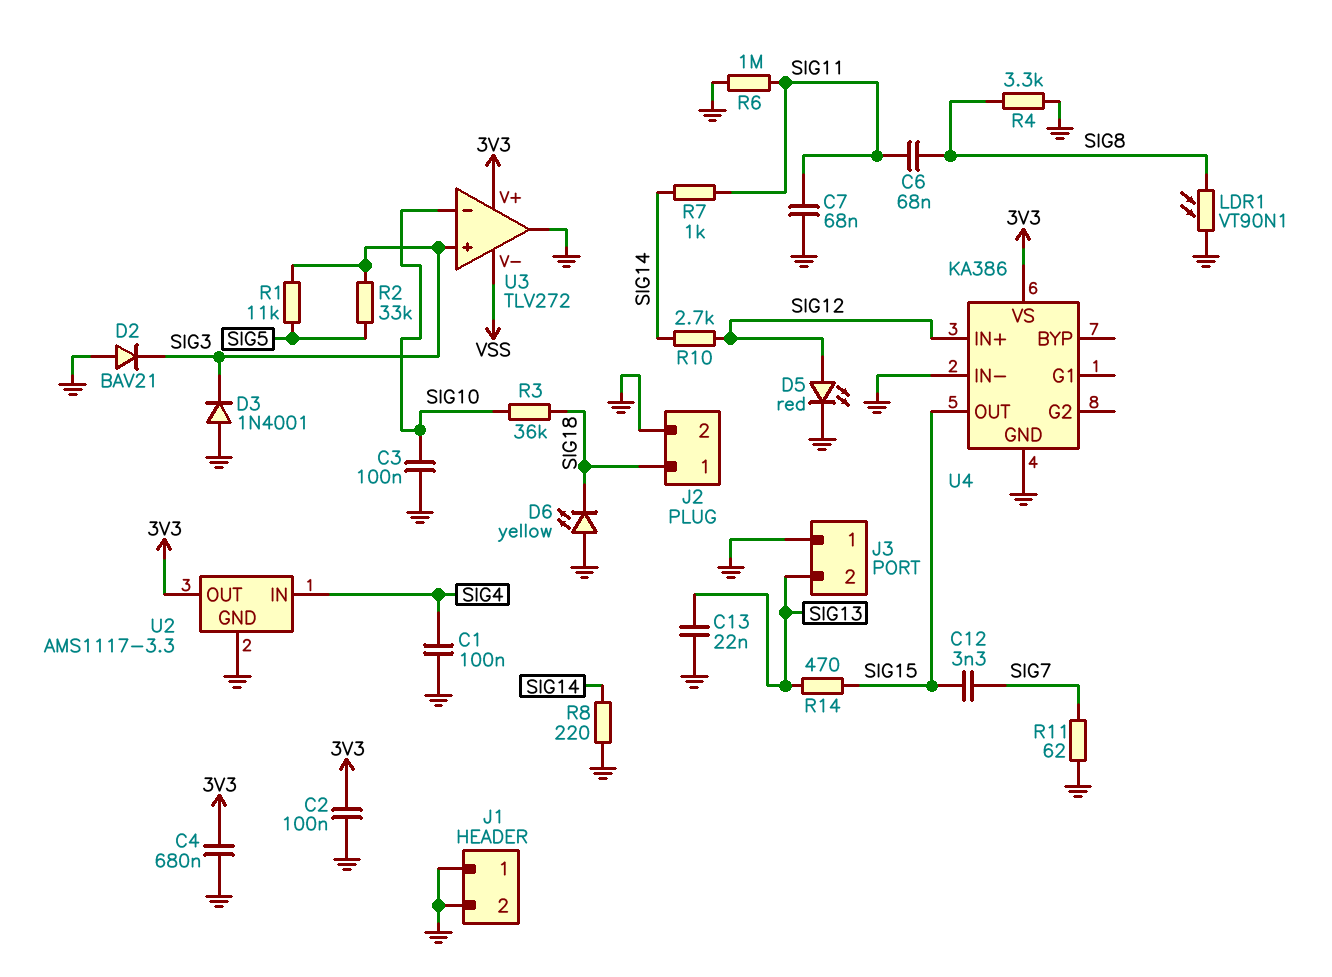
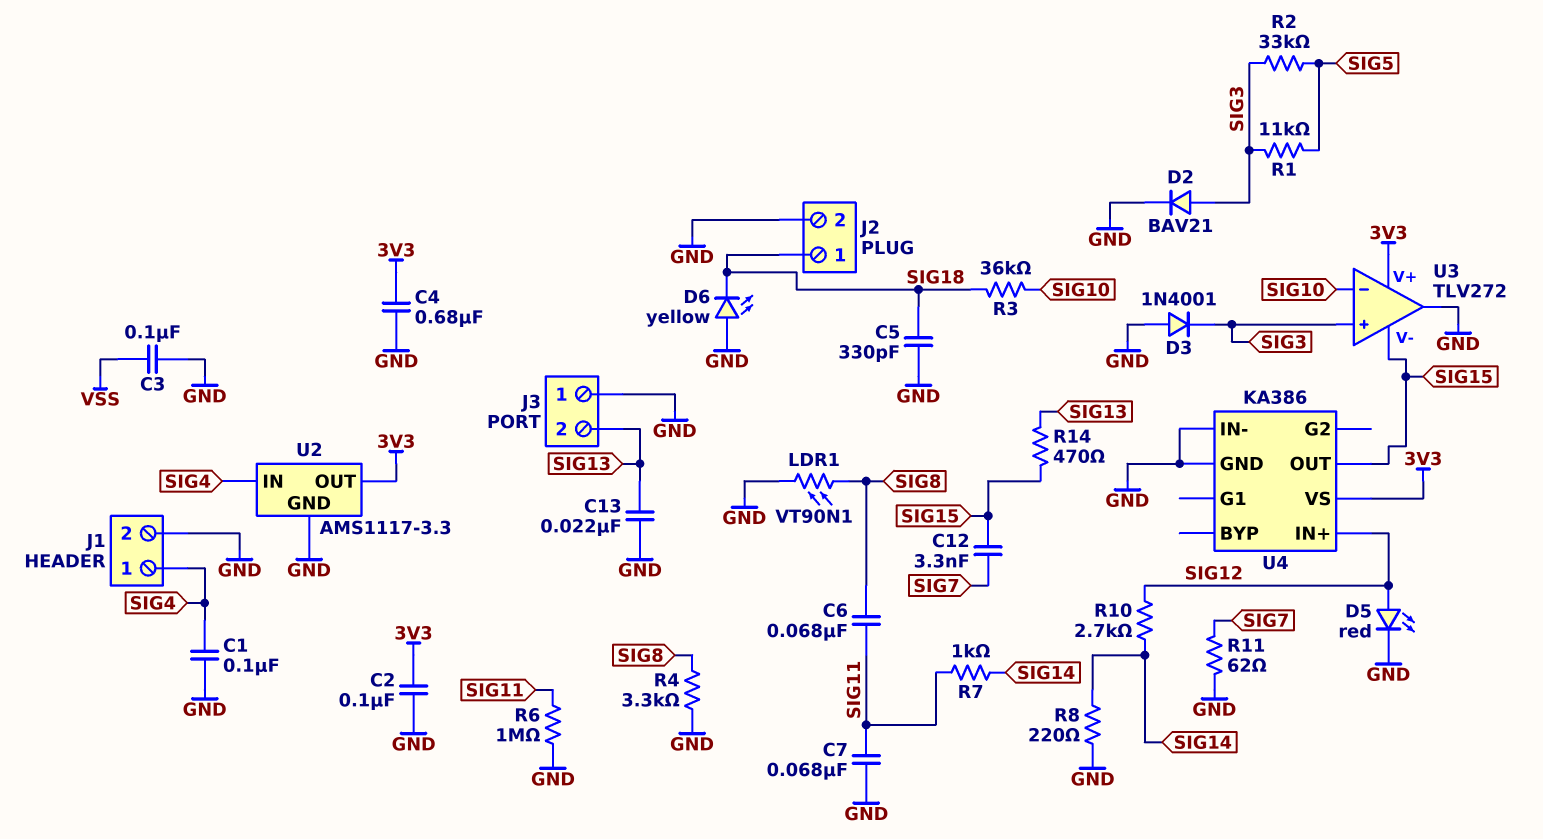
C3: 100nF (GND, SIG10) -> 100nF (GND, VSS)
C5: none -> 330pF (GND, SIG18)
D2: diode BAV21 (A GND, K SIG3) -> diode BAV21 (A SIG3, K GND)
J1 pin 1: GND -> SIG4
U3 pin V-: VSS -> SIG15

